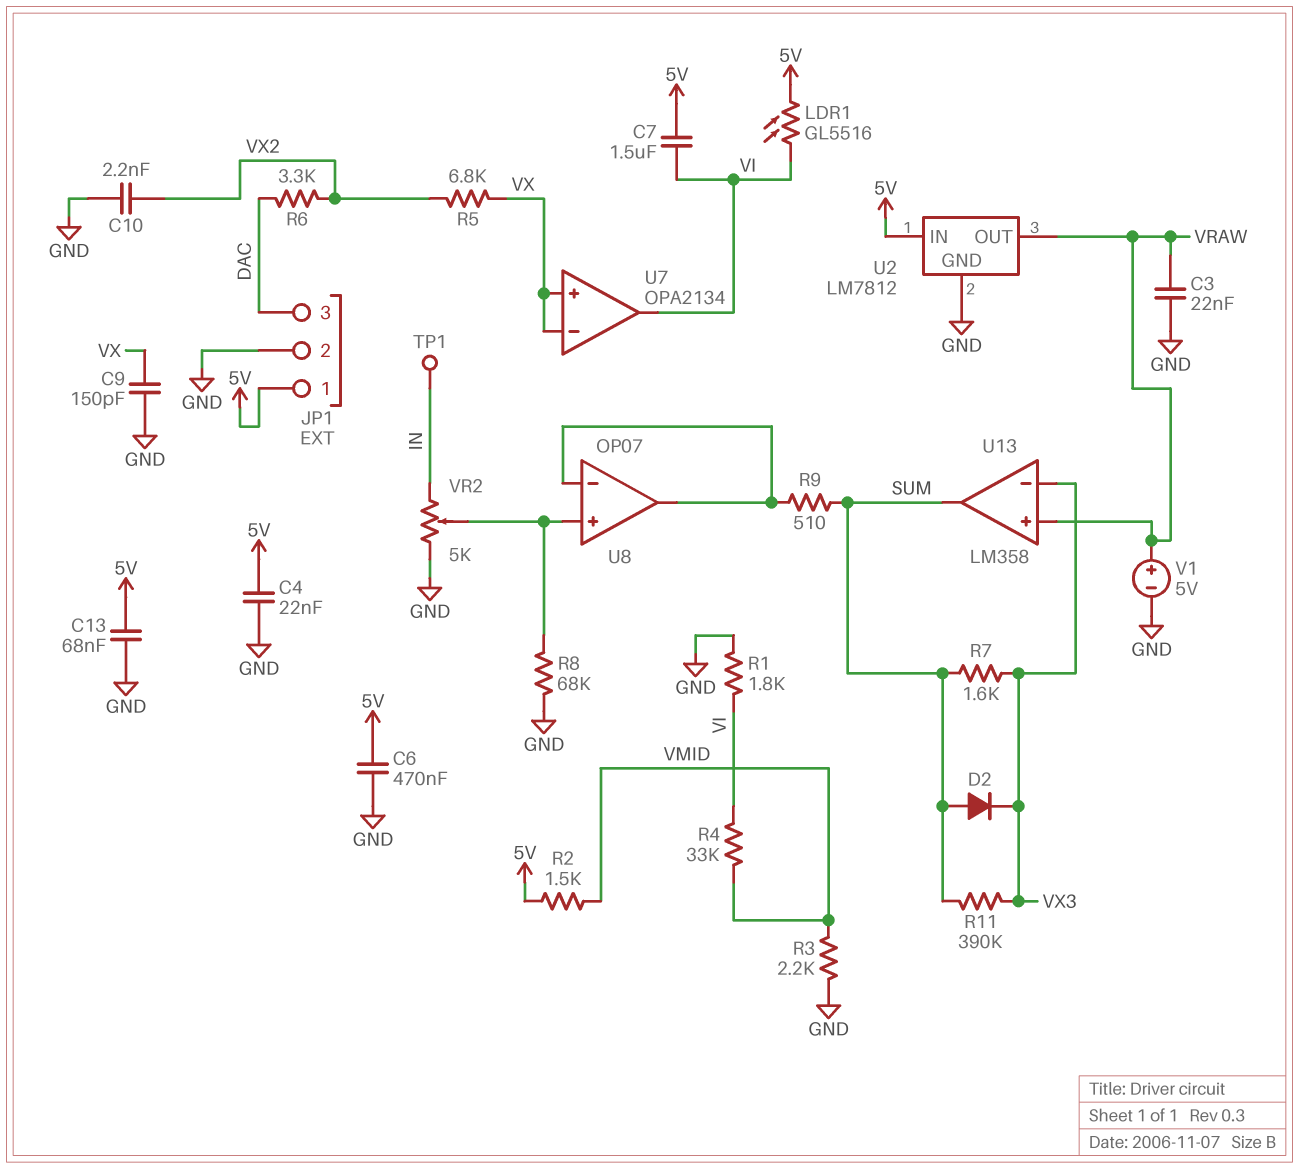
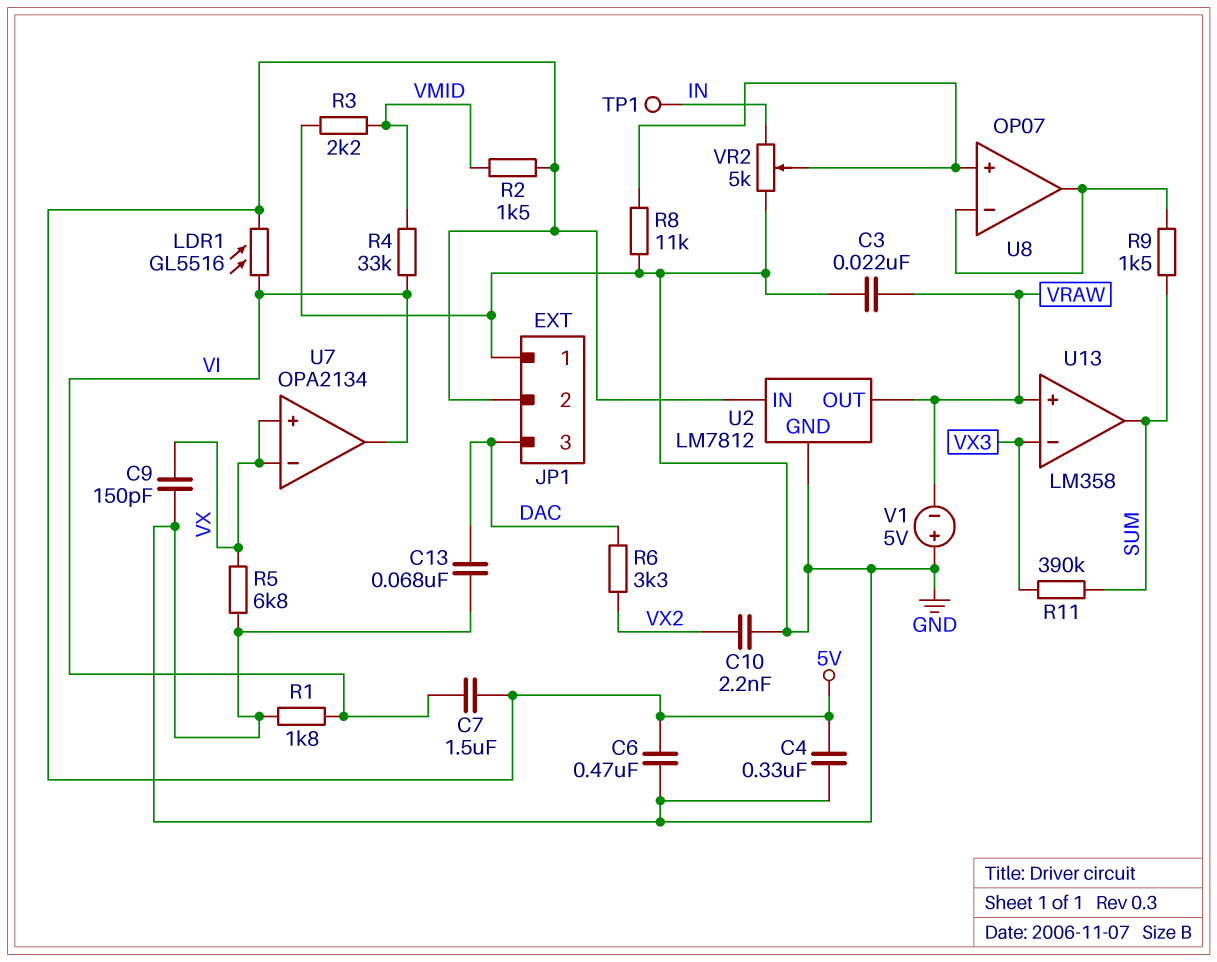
C4: 22nF (5V, GND) -> 330nF (5V, GND)
C13: 68nF (5V, GND) -> 68nF (DAC, GND)
D2: diode (A SUM, K VX3) -> none
JP1 pin 1: 5V -> GND
JP1 pin 2: GND -> 5V
R5: 6.8k (VX, VX2) -> 6.8k (GND, VX)
R7: 1.6k (SUM, VX3) -> none
R8: 68k (GND, U8/in+) -> 11k (GND, U8/in+)
R9: 510 (SUM, U8/in-) -> 1.5k (SUM, U8/in-)
V1: 5V (plus VRAW, minus GND) -> 5V (plus GND, minus VRAW)

